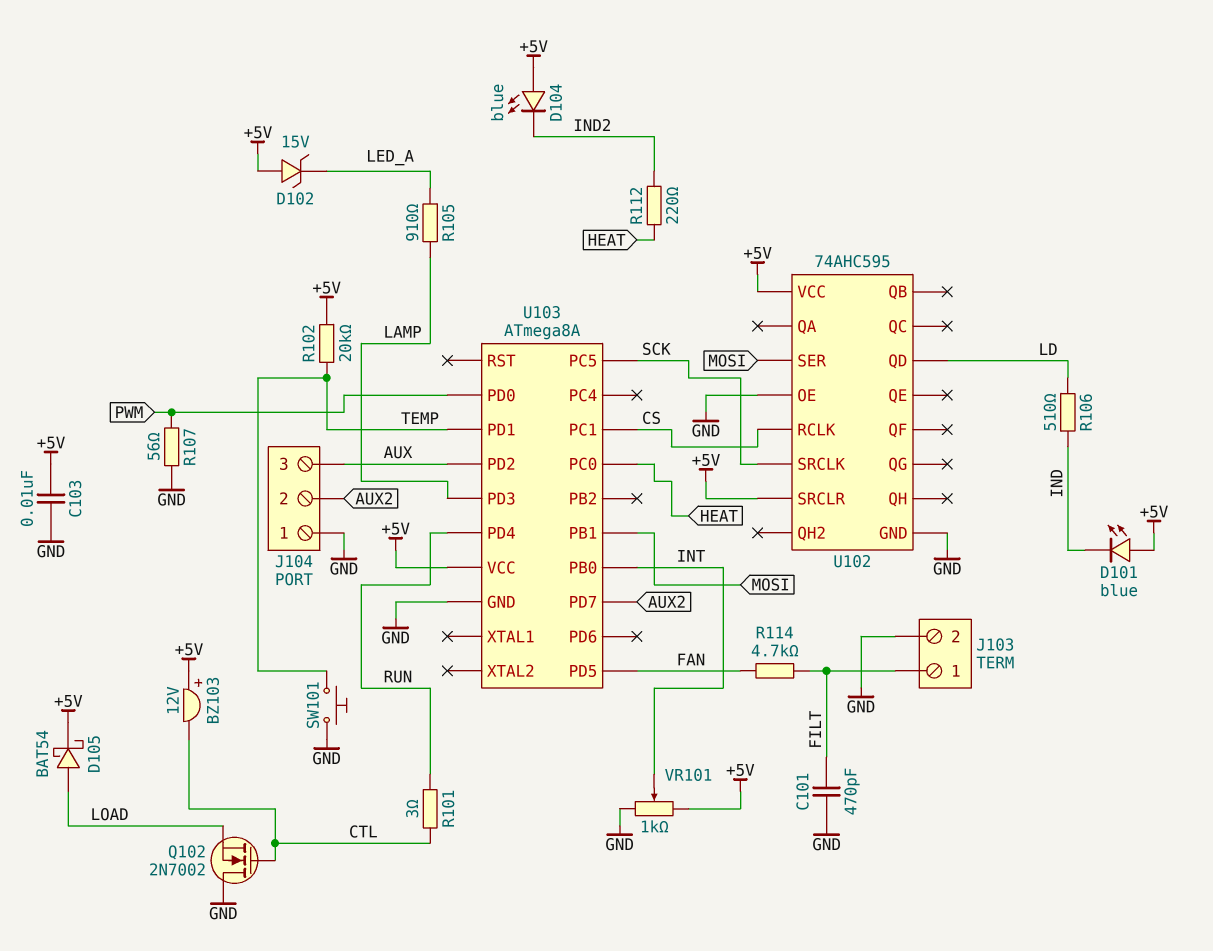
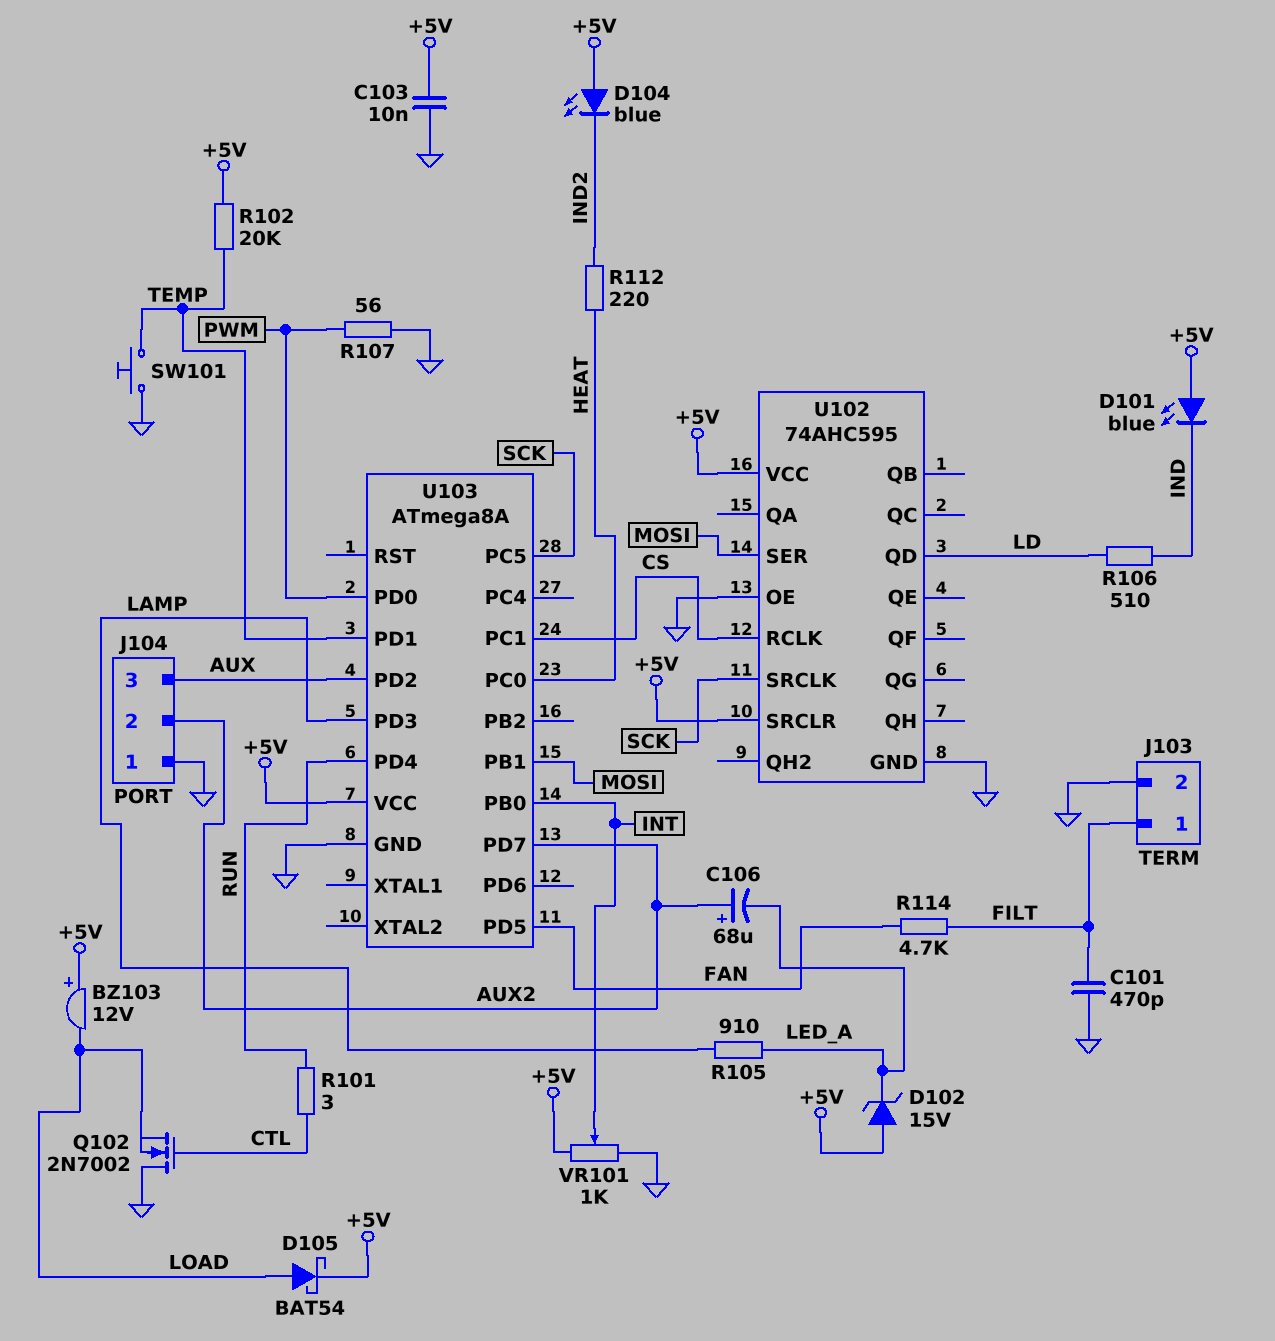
BZ103: buzzer 12V (plus +5V, minus CTL) -> buzzer 12V (plus +5V, minus LOAD)
C106: none -> 68uF (plus AUX2, minus LED_A)

